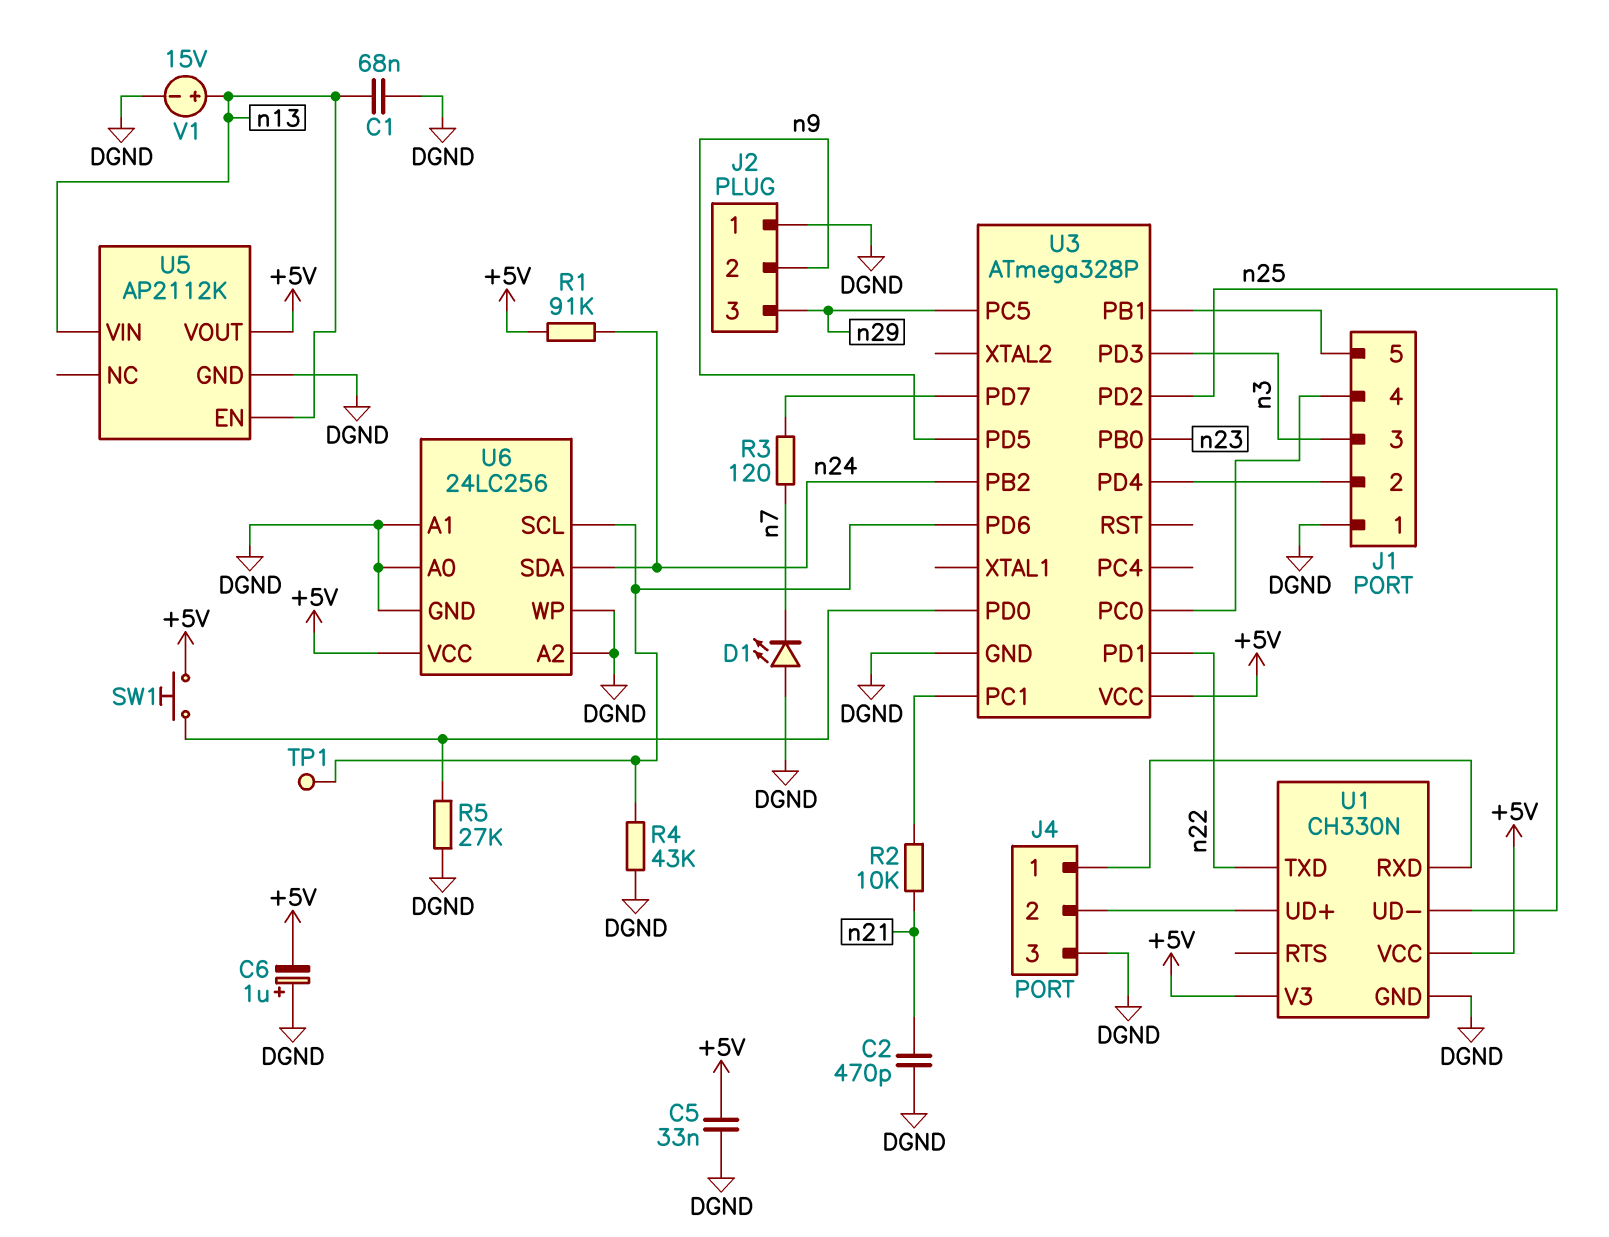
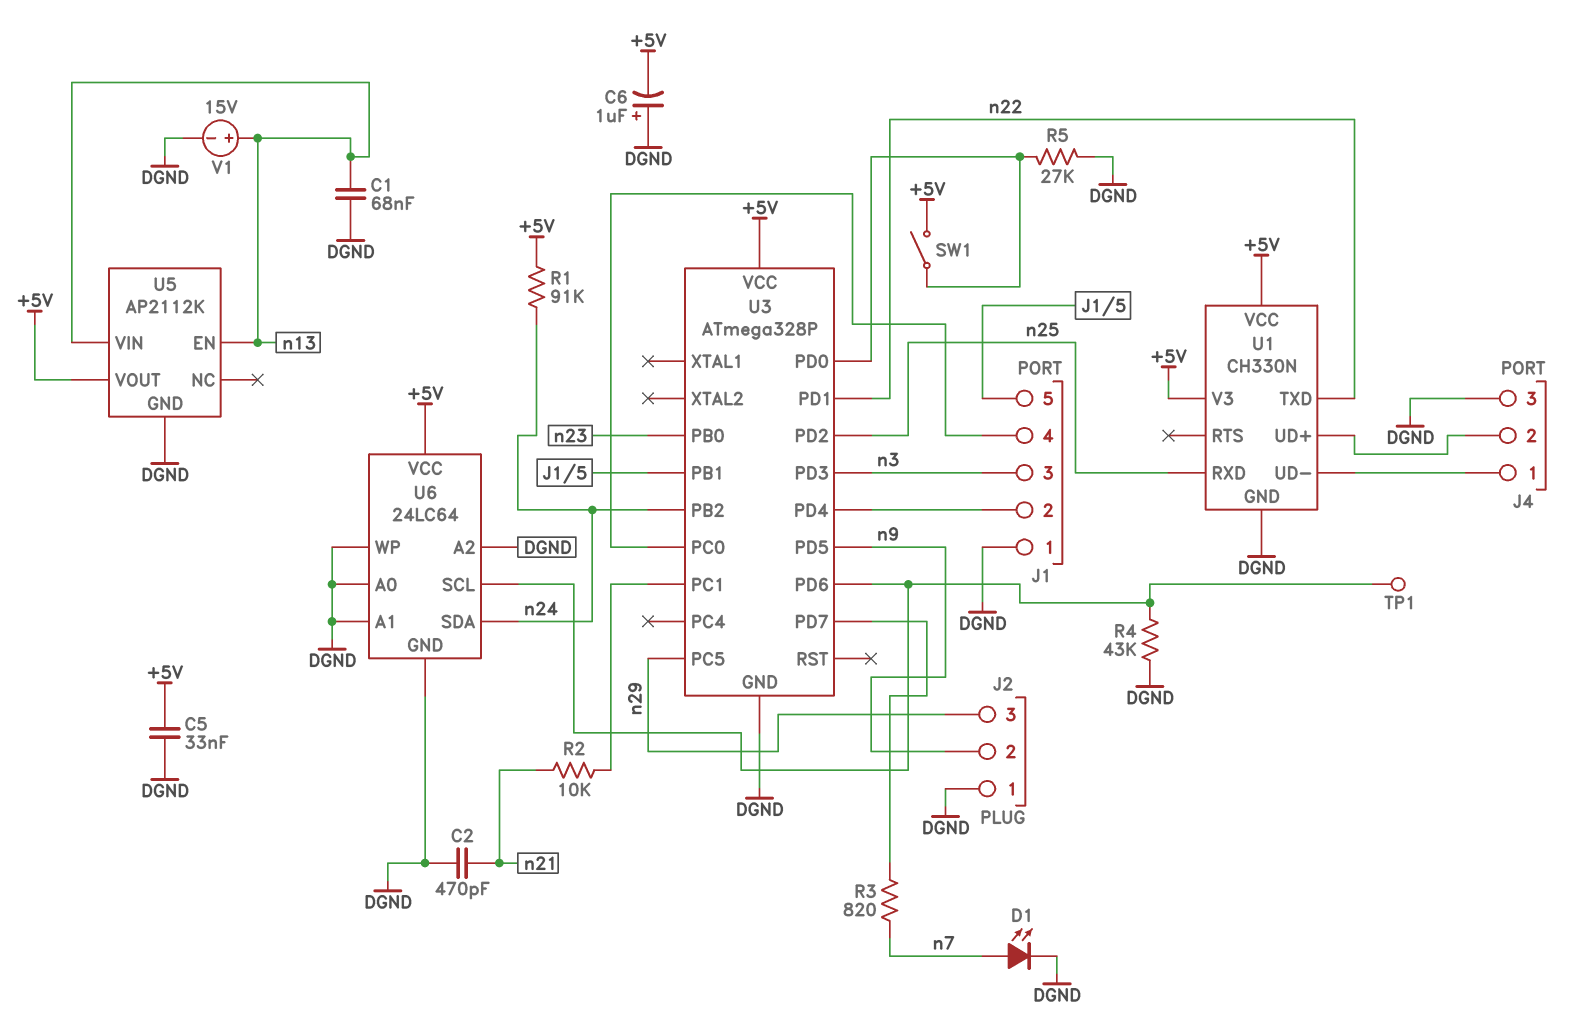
D1: LED (A DGND, K n7) -> LED (A n7, K DGND)
R3: 120 (U3/PD7, n7) -> 820 (U3/PD7, n7)
SW1: button (+5V, U3/PD0) -> switch (+5V, U3/PD0)
U1 pin RXD: J4/1 -> n25
U1 pin UD-: n25 -> J4/1
U6: 24LC256 -> 24LC64

